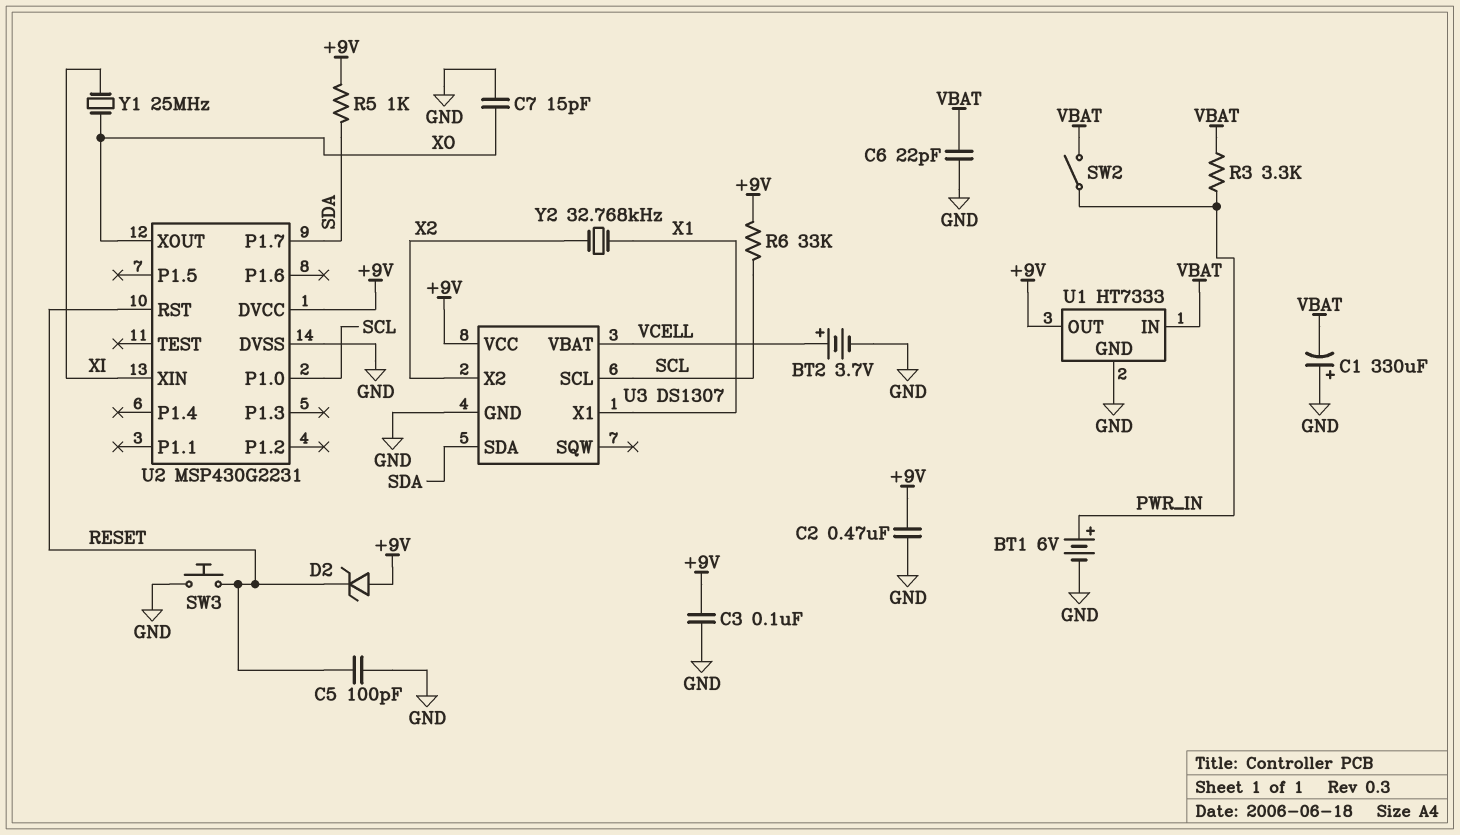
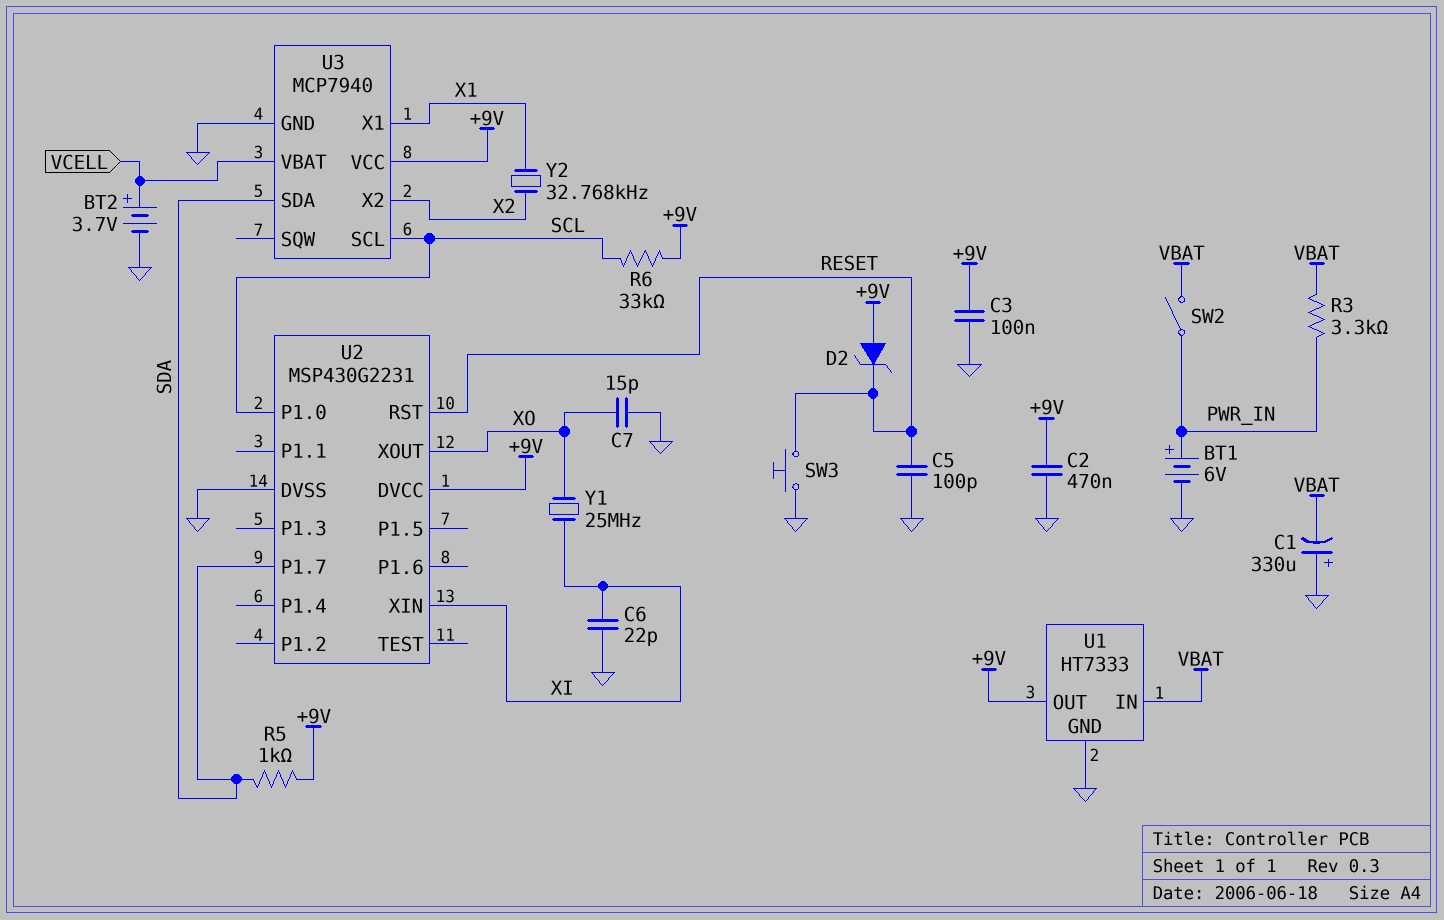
C6: 22pF (GND, VBAT) -> 22pF (GND, XI)
U3: DS1307 -> MCP7940

